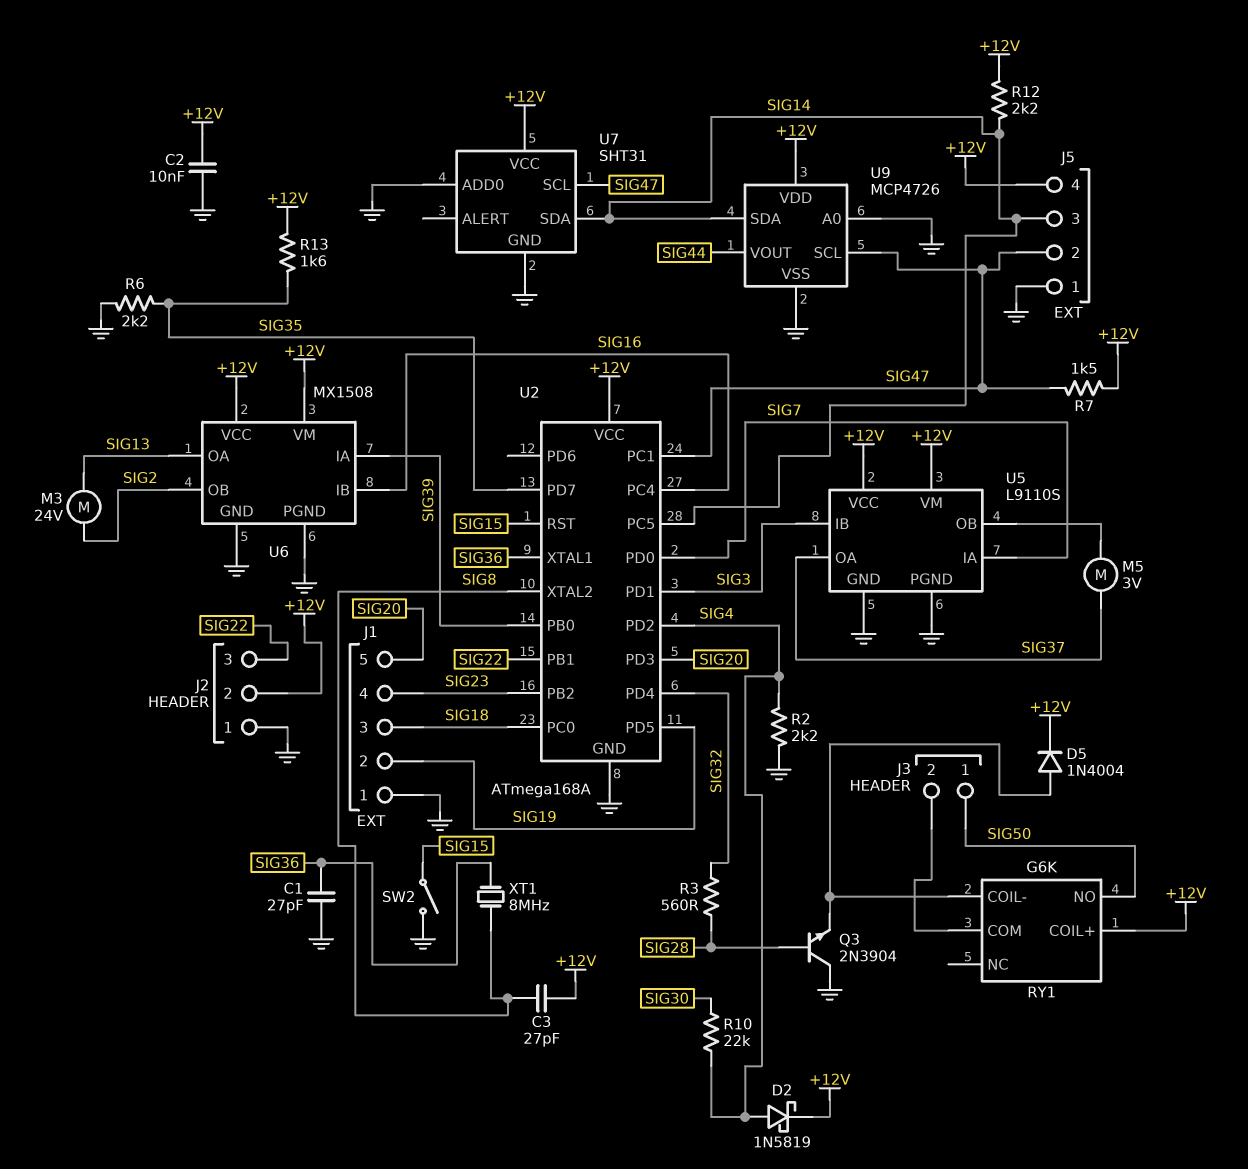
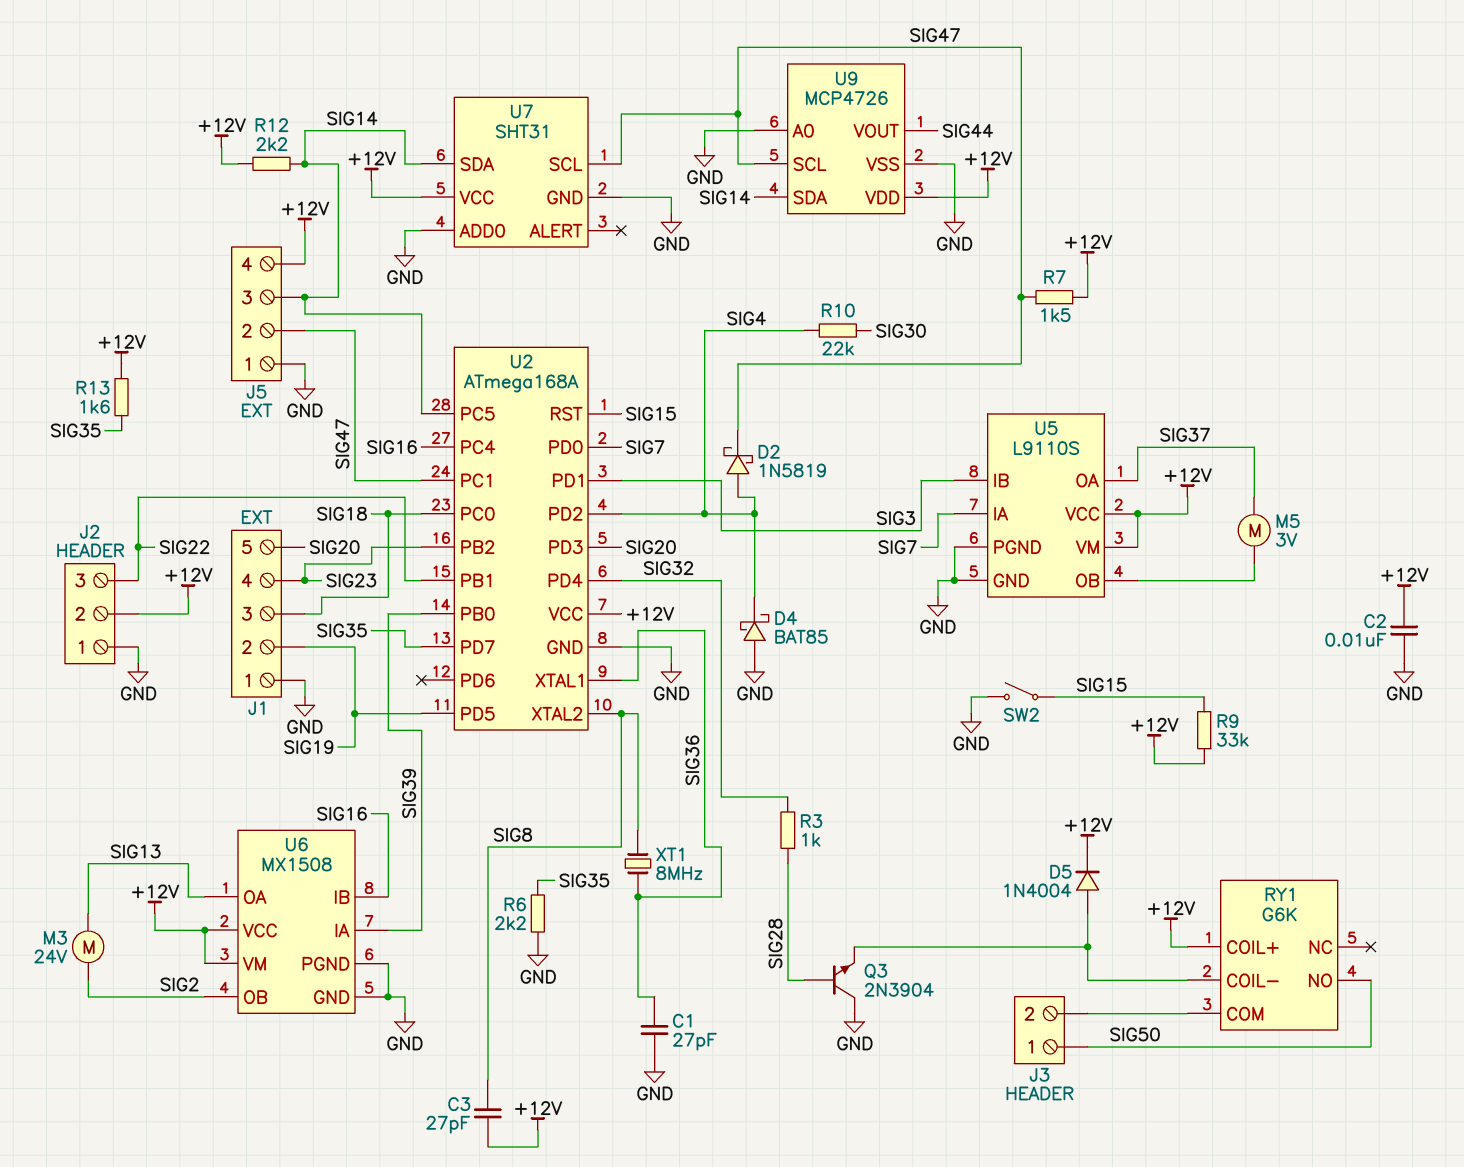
D2: schottky 1N5819 (A SIG4, K +12V) -> schottky 1N5819 (A SIG4, K SIG47)
D4: none -> schottky BAT85 (A GND, K SIG4)
R2: 2.2k (GND, SIG4) -> none
R3: 560 (SIG28, SIG32) -> 1k (SIG28, SIG32)
R9: none -> 33k (+12V, SIG15)

